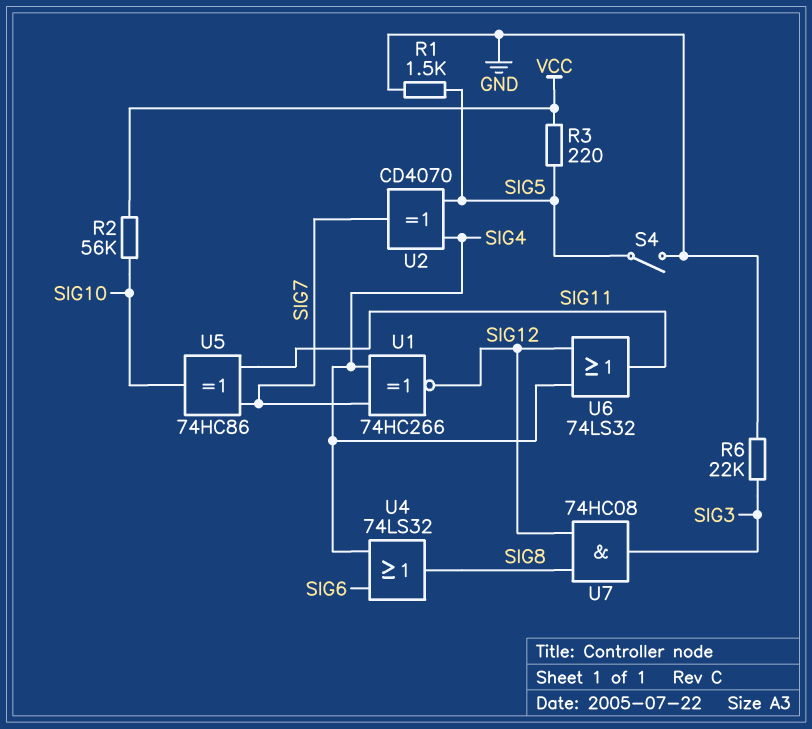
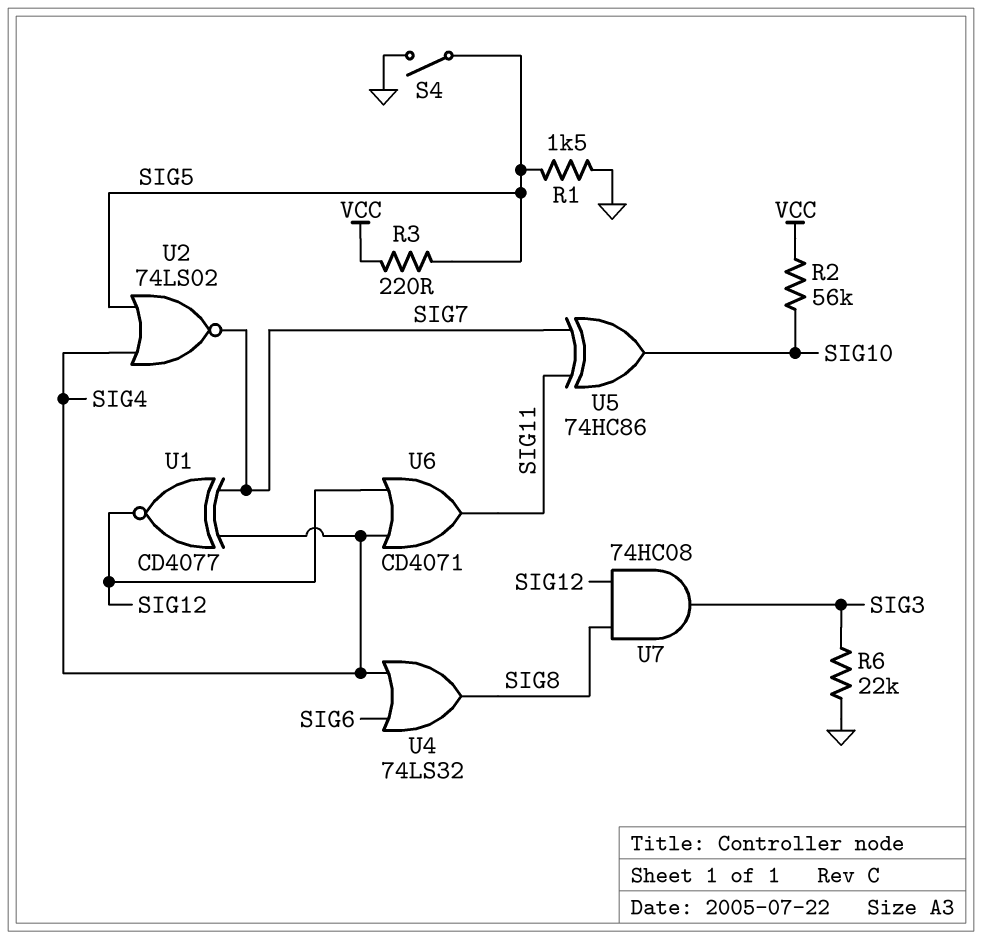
U1: XNOR 74HC266 (in SIG4, in SIG7, out SIG12) -> XNOR CD4077 (in SIG4, in SIG7, out SIG12)
U2: XOR CD4070 (in SIG4, in SIG5, out SIG7) -> NOR 74LS02 (in SIG4, in SIG5, out SIG7)
U6: OR 74LS32 (in SIG4, in SIG12, out SIG11) -> OR CD4071 (in SIG4, in SIG12, out SIG11)

